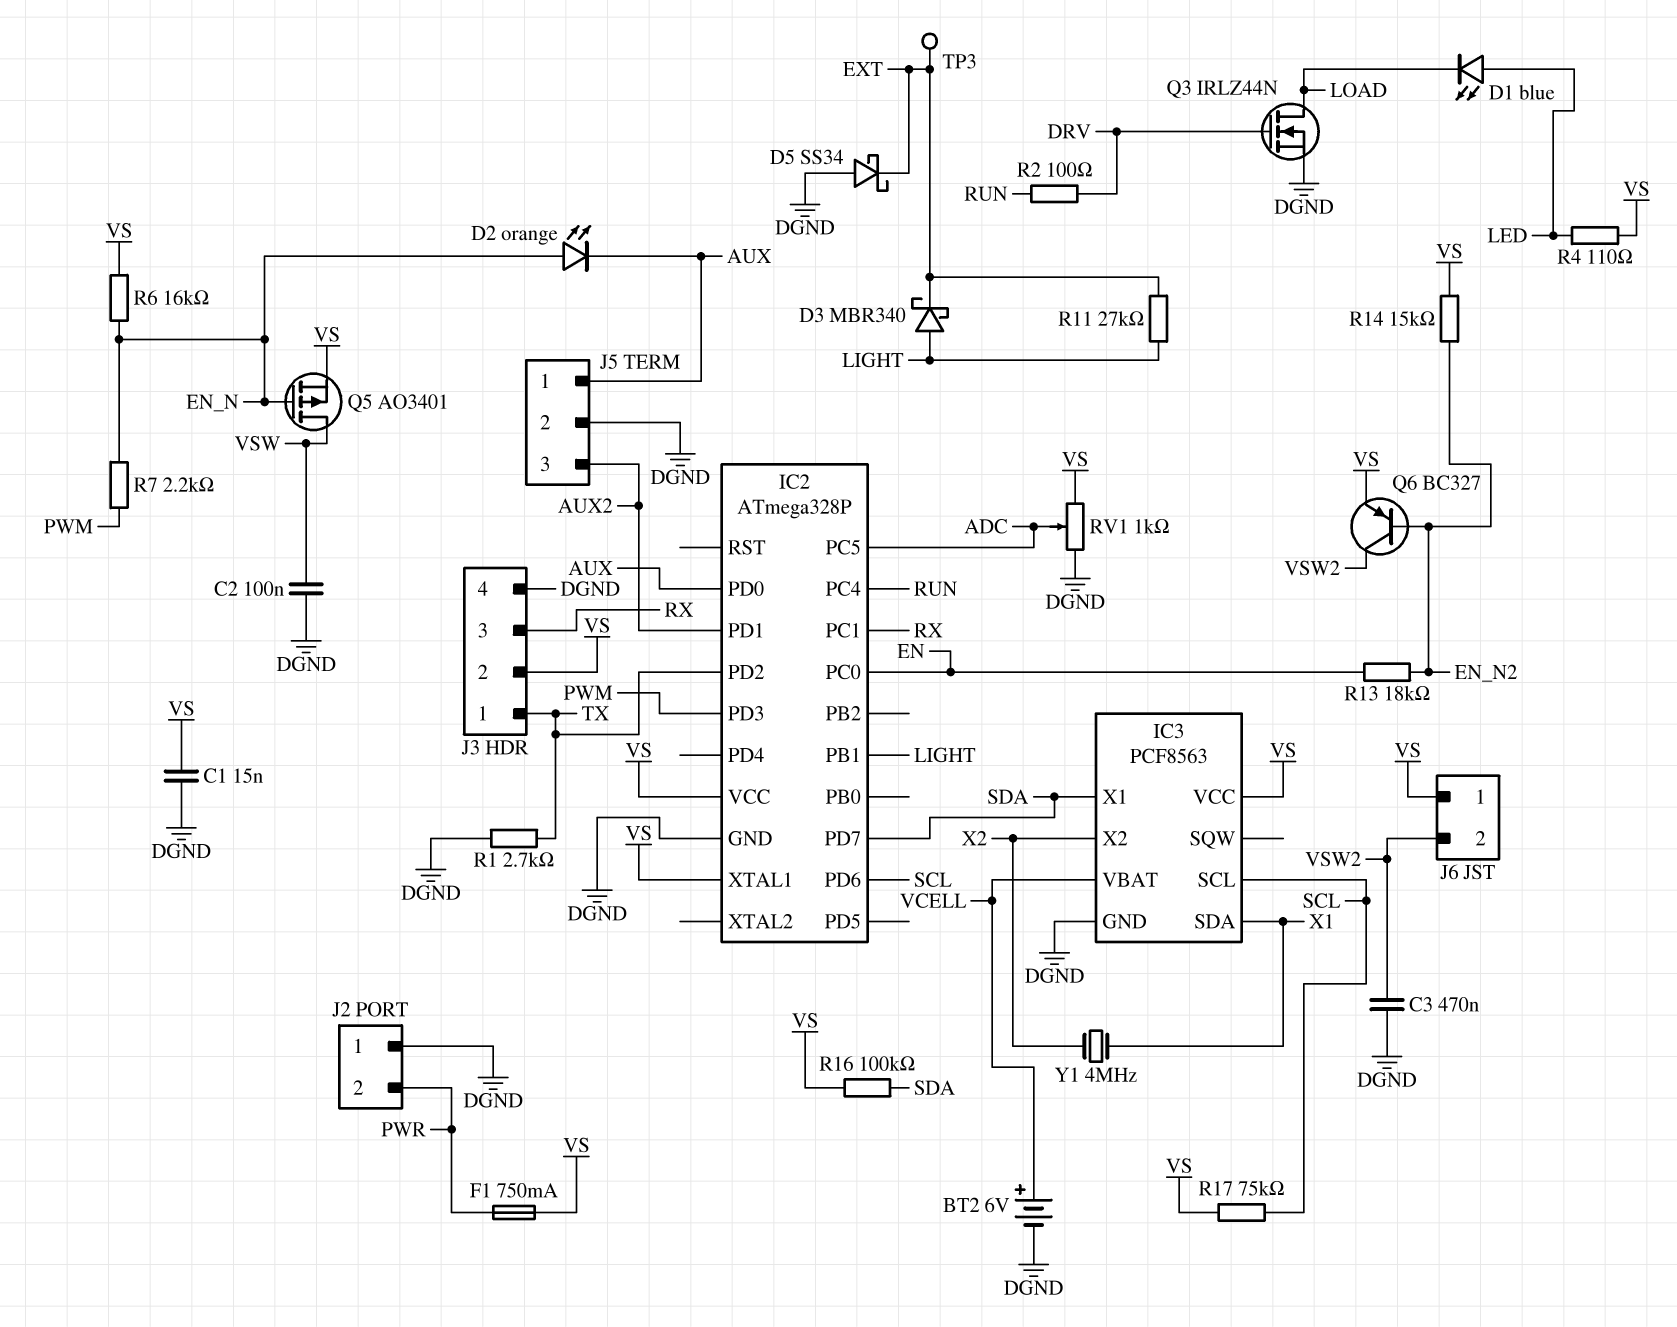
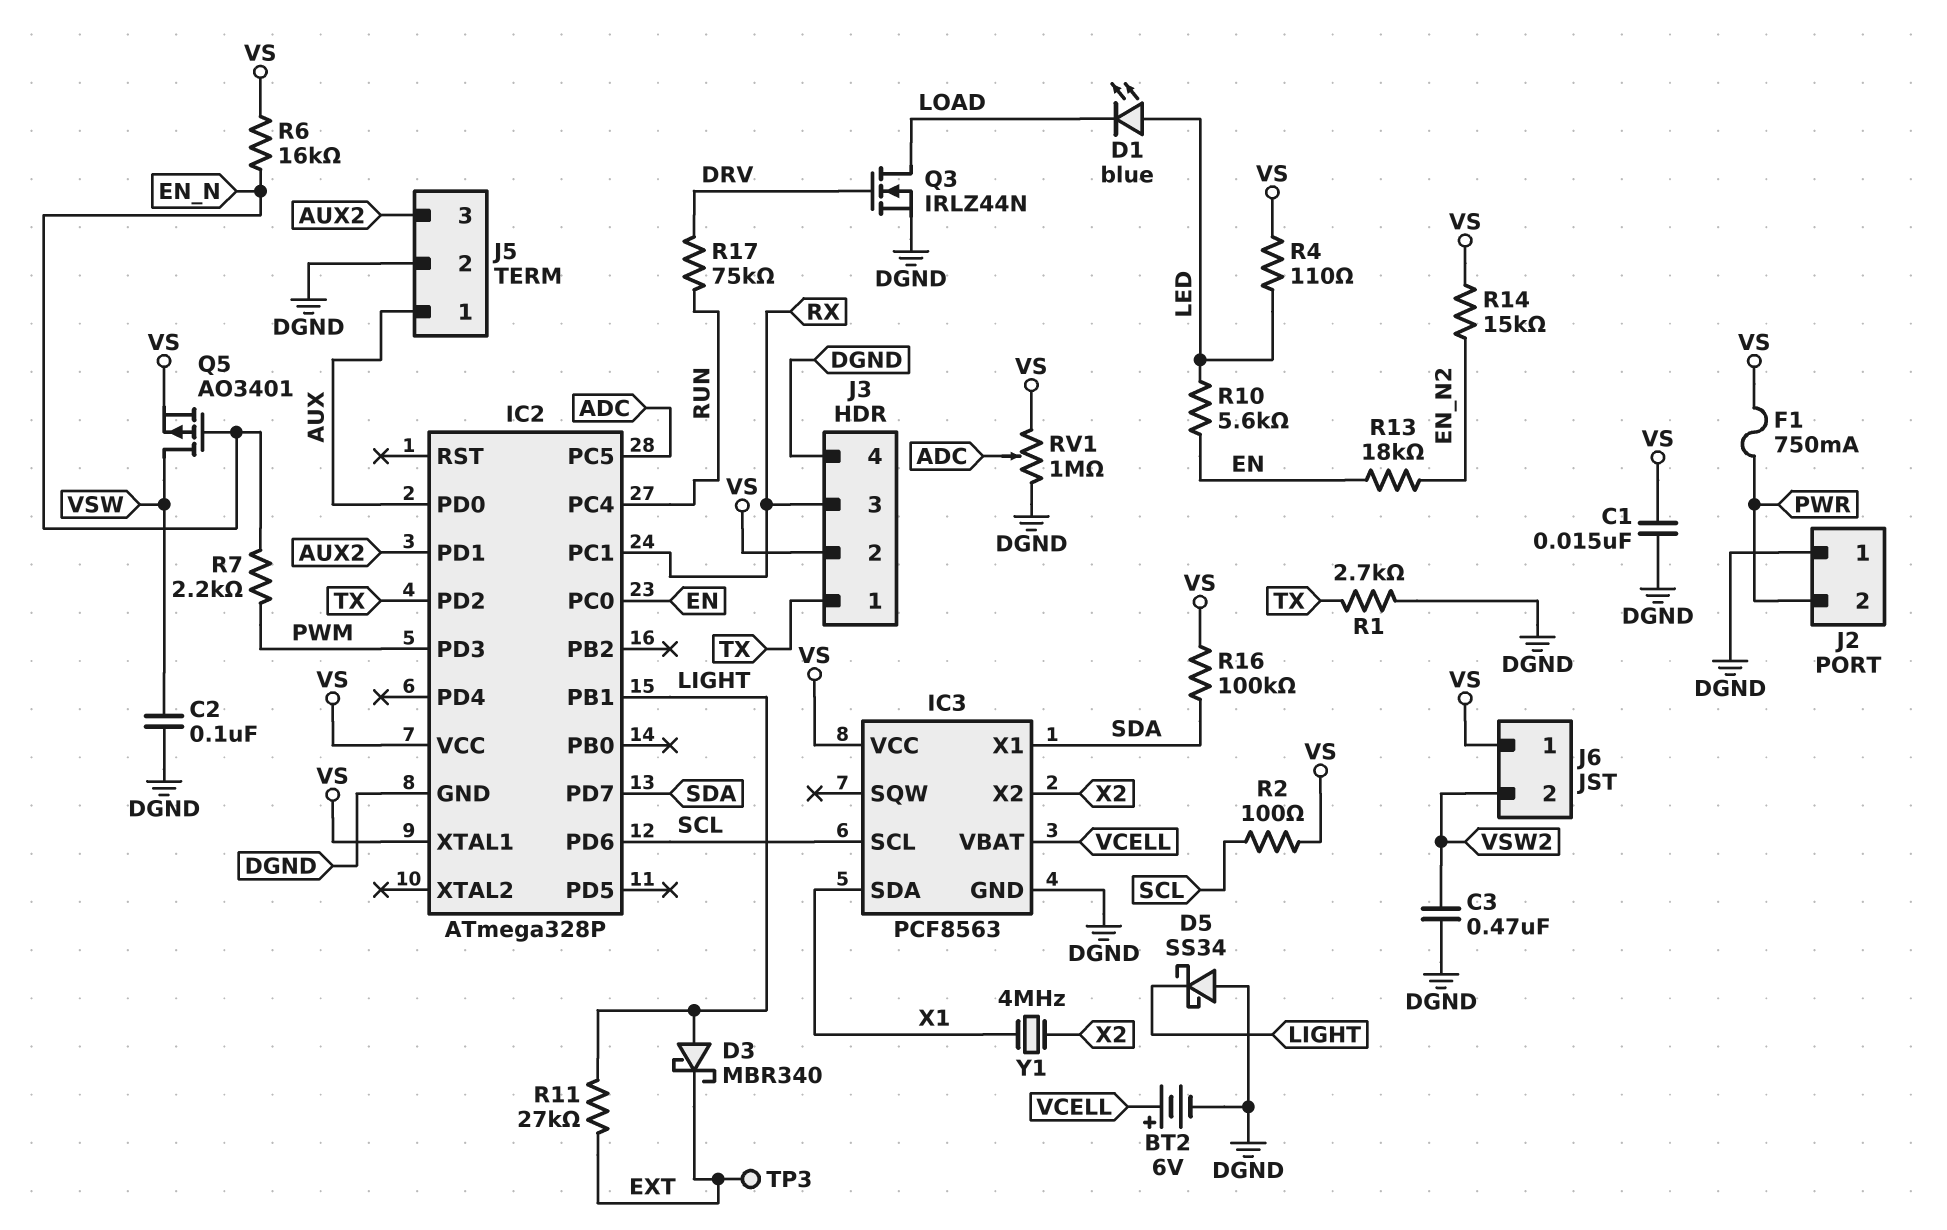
D2: LED orange (A EN_N, K AUX) -> none
D5: schottky SS34 (A DGND, K EXT) -> schottky SS34 (A DGND, K LIGHT)
Q6: PNP BC327 (B EN_N2, C VSW2, E VS) -> none
R2: 100 (DRV, RUN) -> 100 (SCL, VS)
R10: none -> 5.6k (EN, LED)
R17: 75k (SCL, VS) -> 75k (DRV, RUN)
RV1: 1k (DGND, VS, wiper ADC) -> 1M (DGND, VS, wiper ADC)

